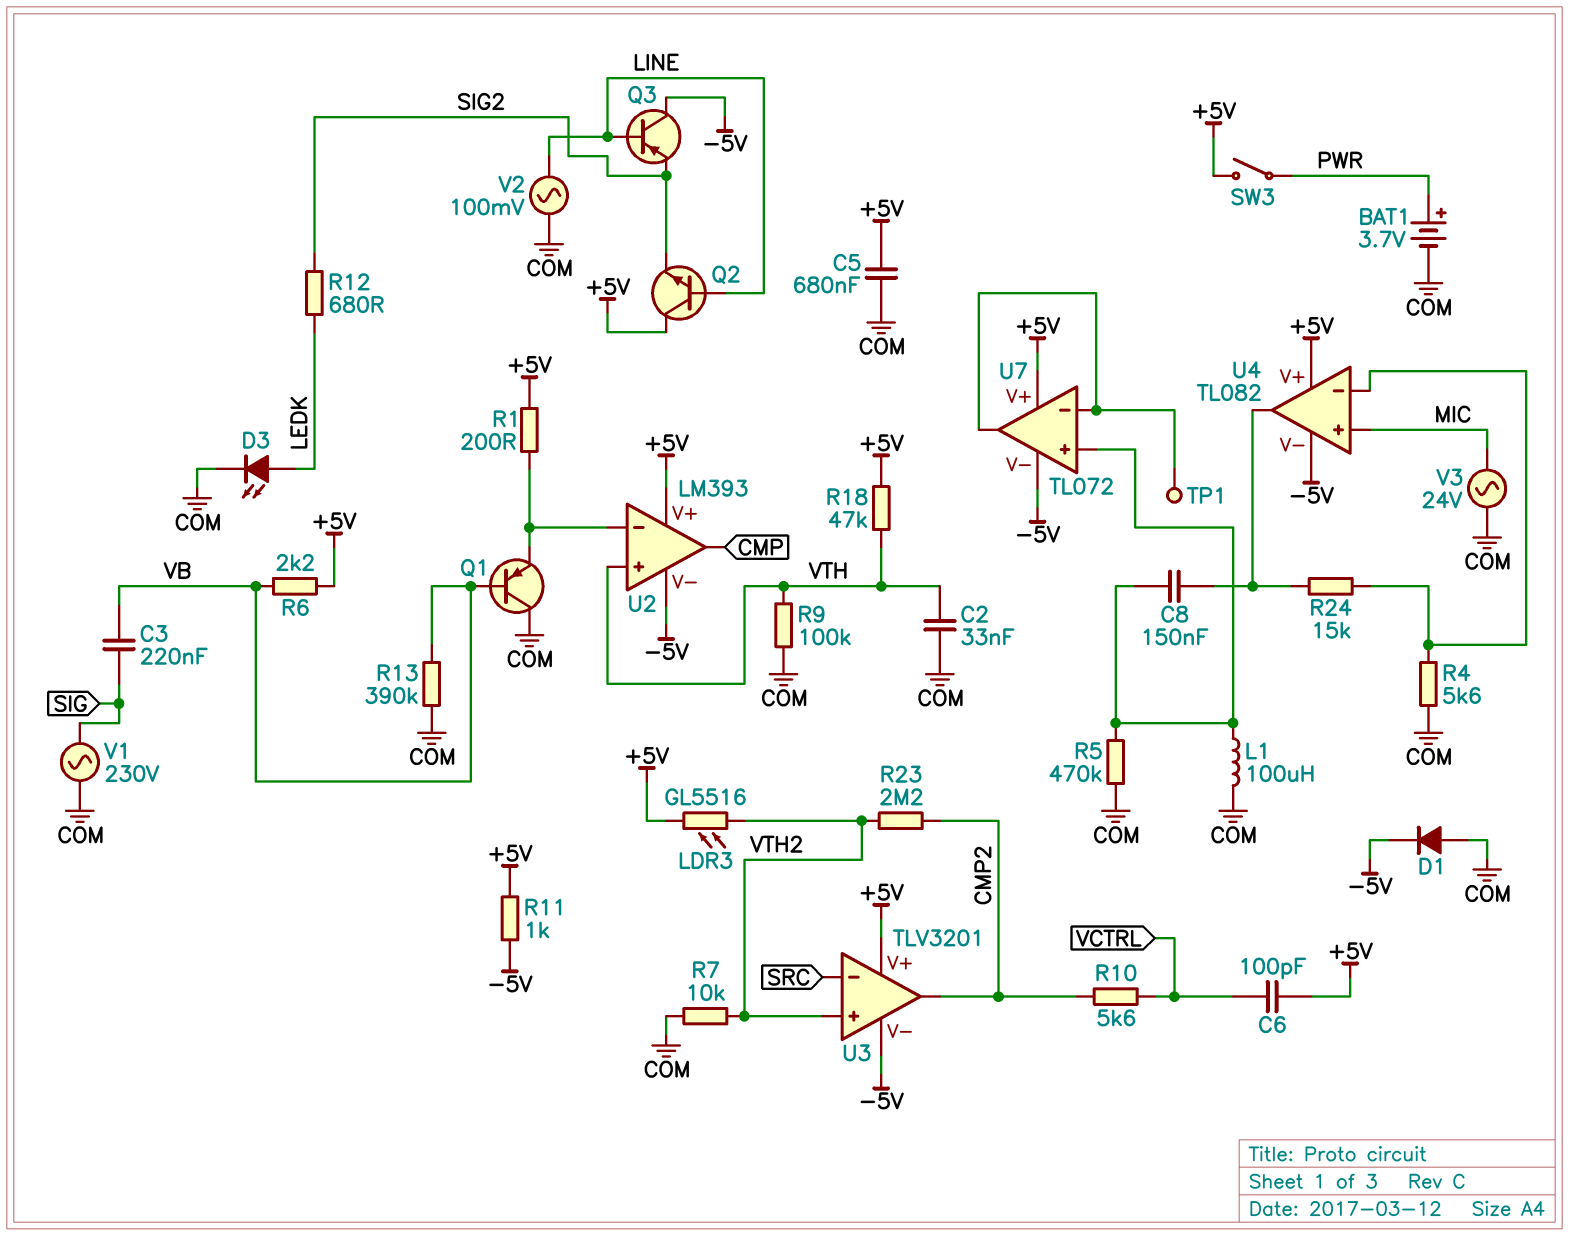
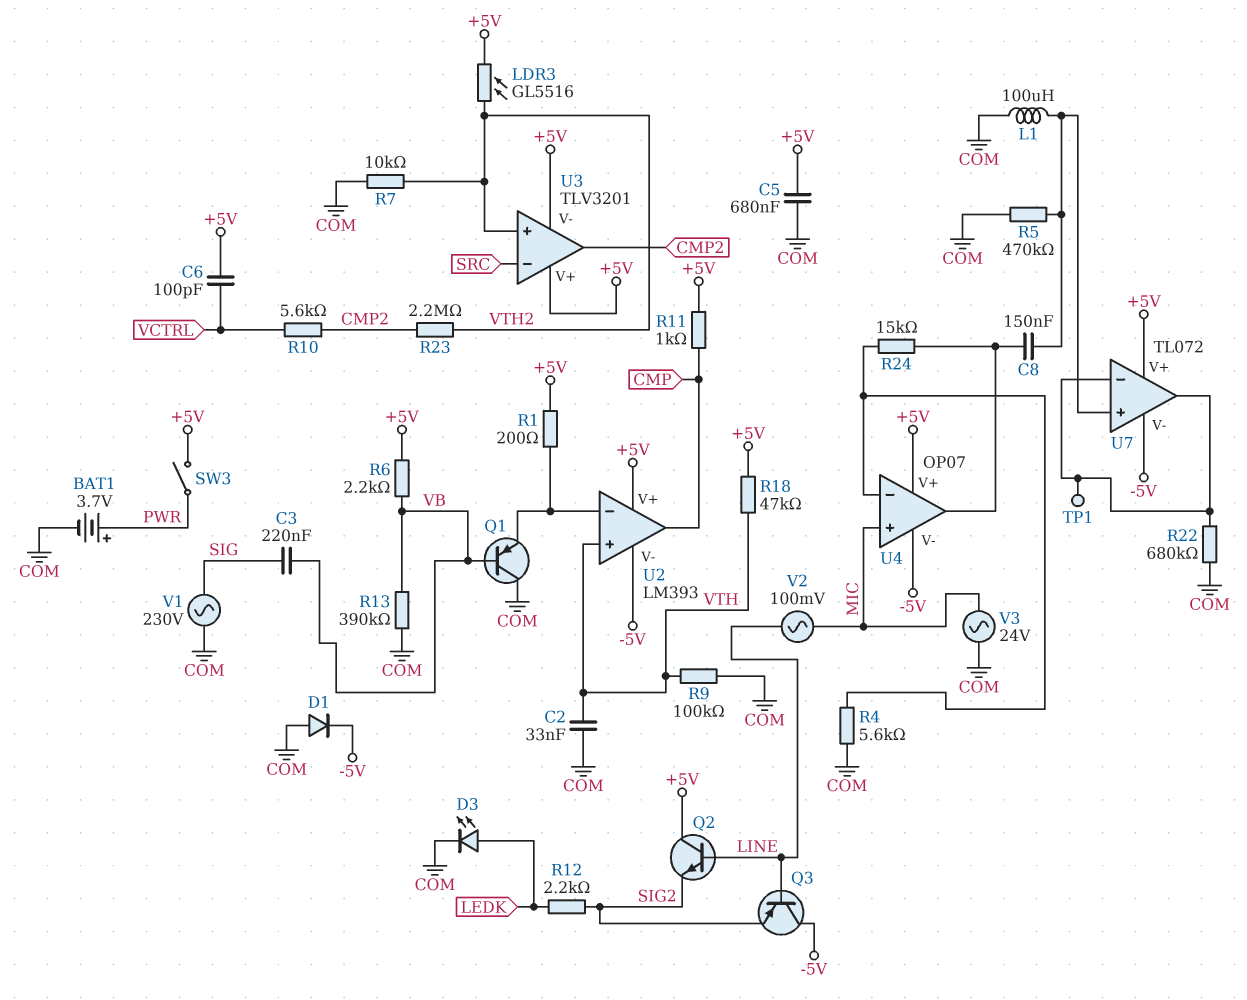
R11: 1k (+5V, -5V) -> 1k (+5V, CMP)
R12: 680 (LEDK, SIG2) -> 2.2k (LEDK, SIG2)
R22: none -> 680k (COM, U7/in-)
U3 pin V-: -5V -> +5V
U4: TL082 -> OP07
V2: AC 100mV (COM, LINE) -> AC 100mV (LINE, MIC)

